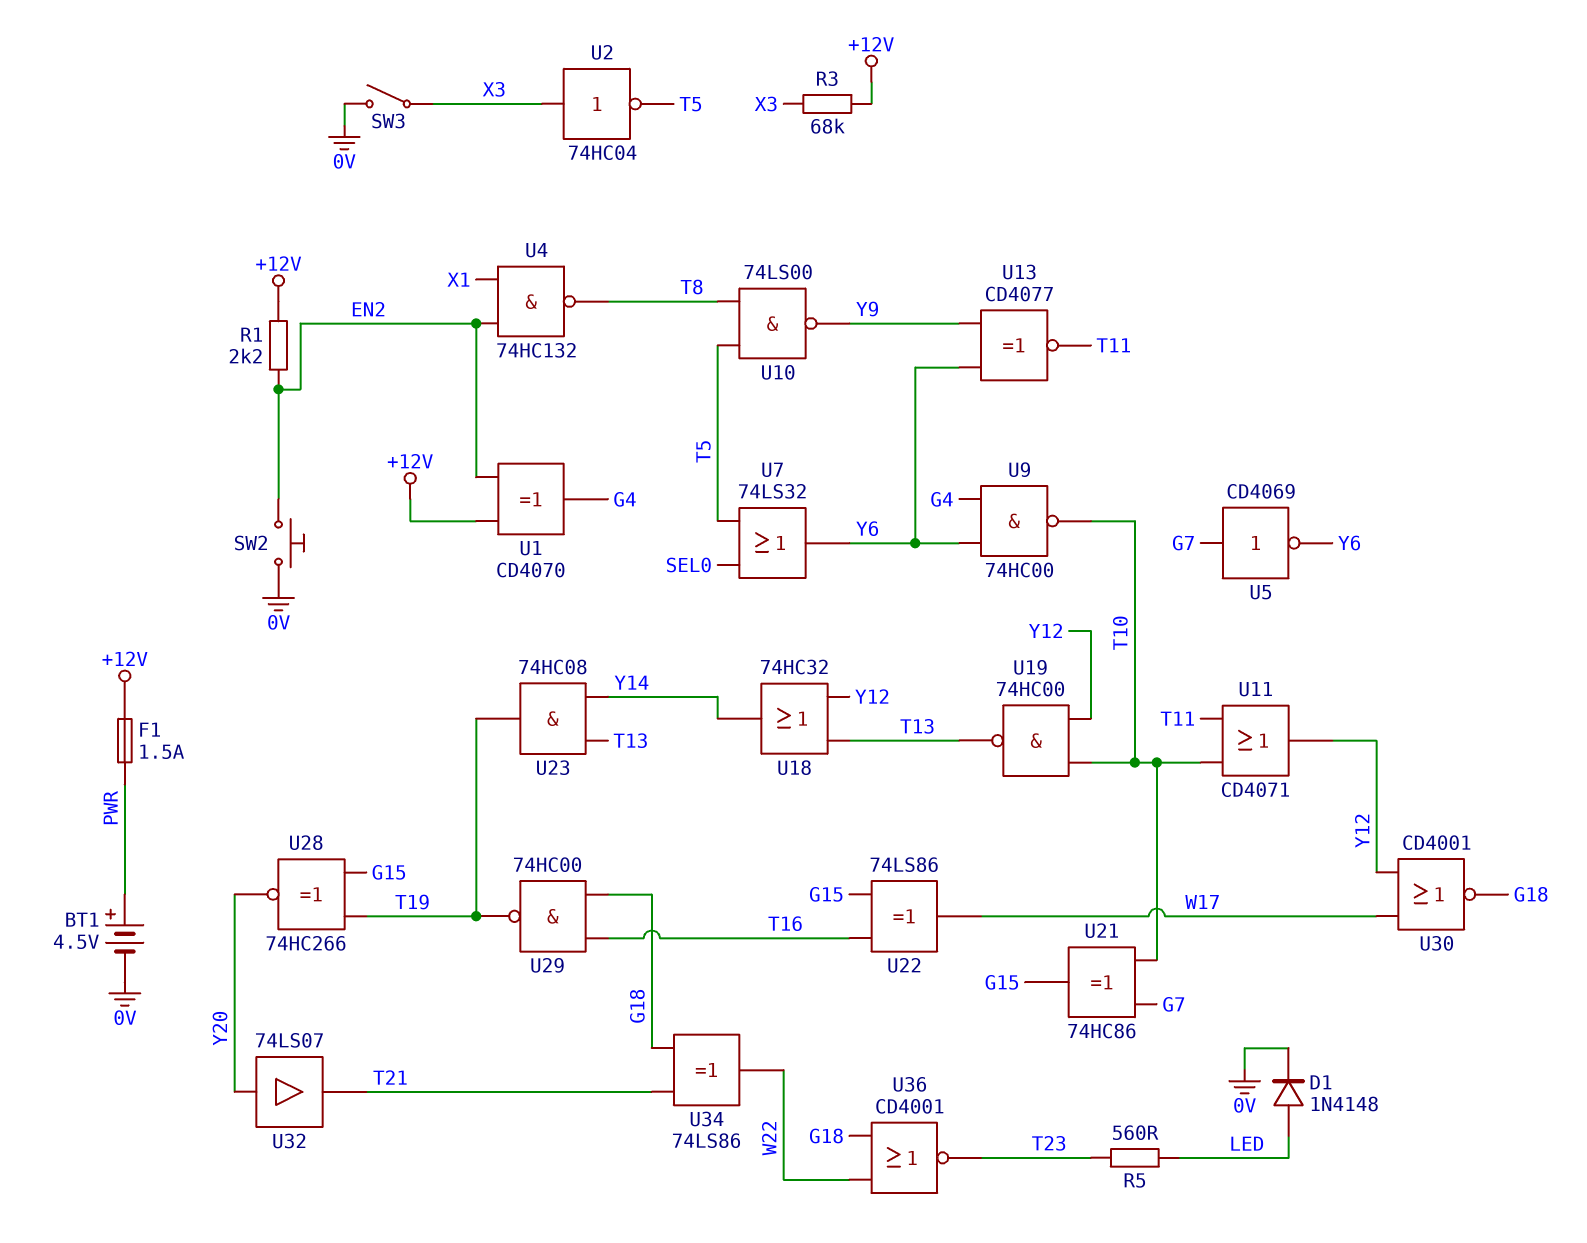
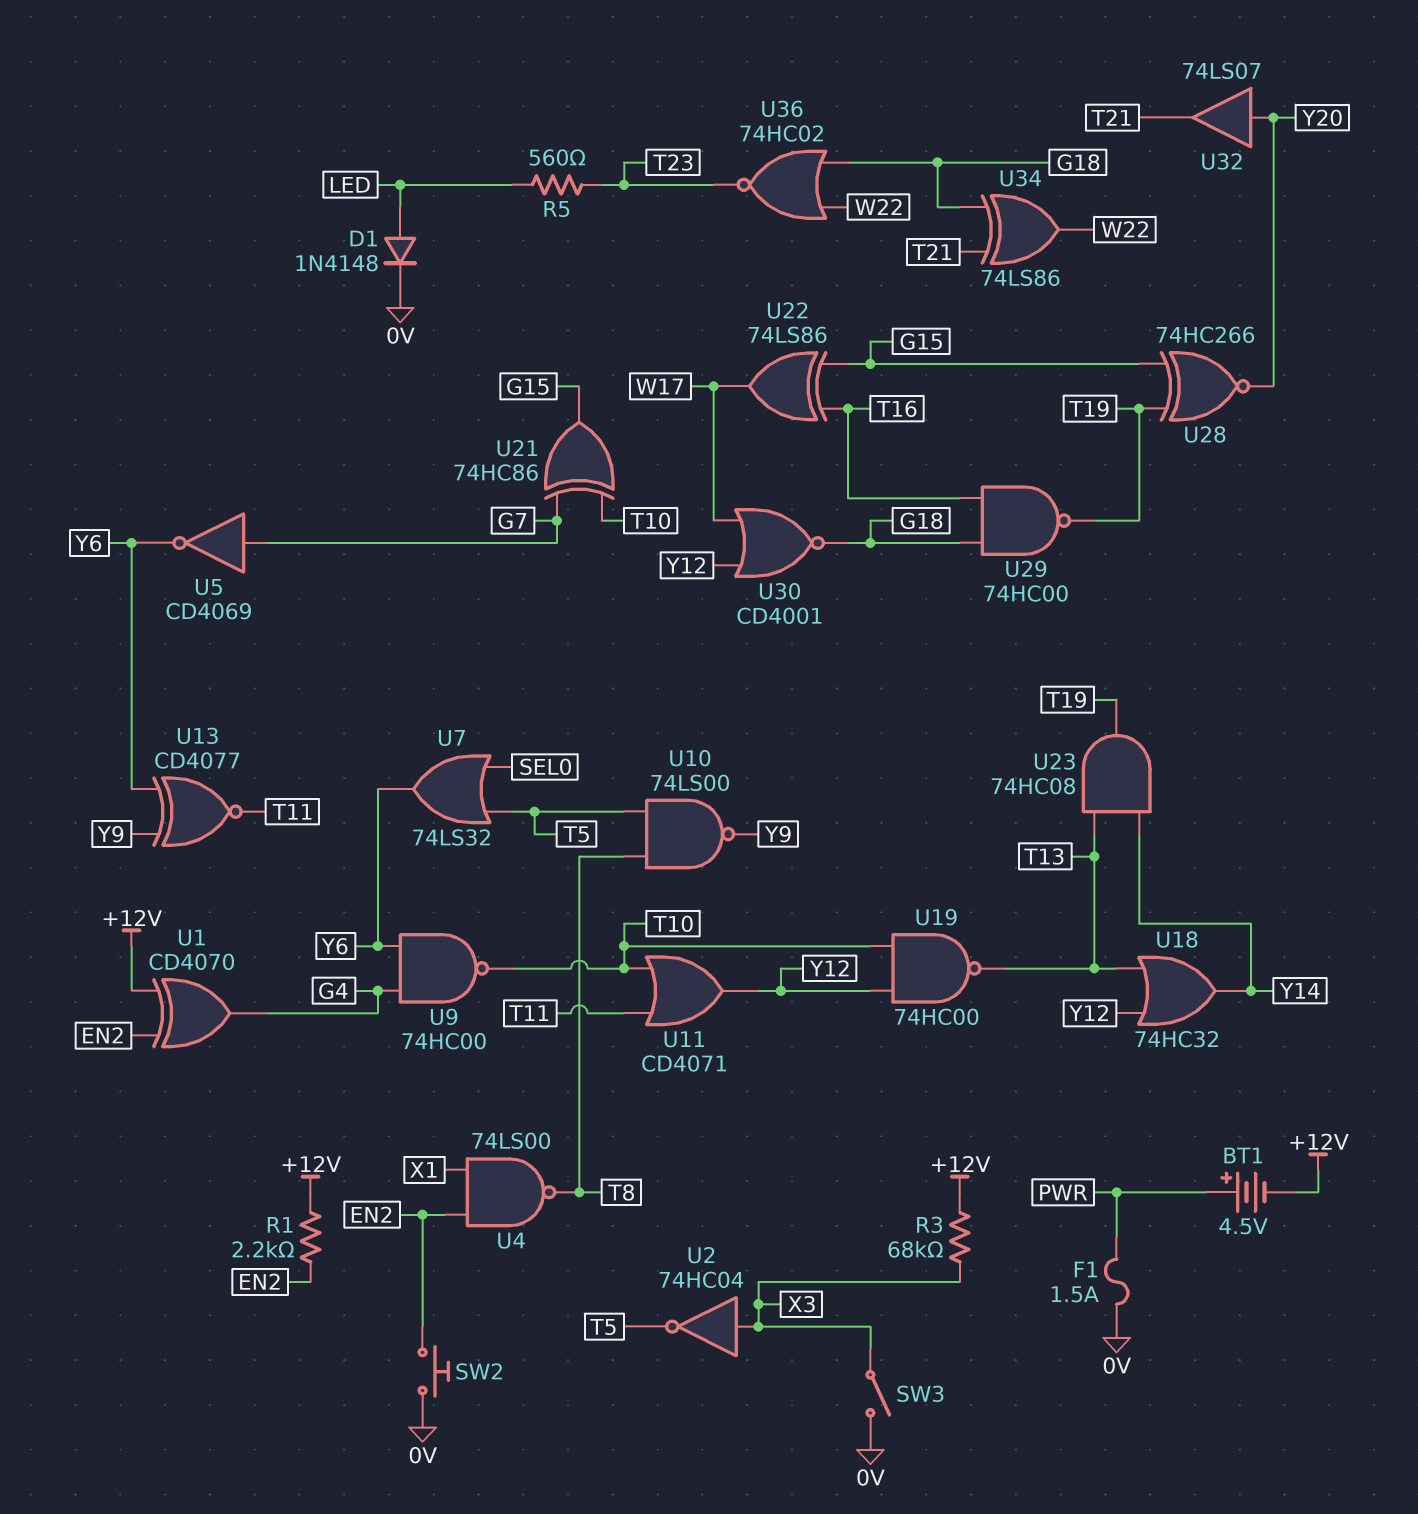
BT1: 4.5V (plus PWR, minus 0V) -> 4.5V (plus PWR, minus +12V)
F1: 1.5A (+12V, PWR) -> 1.5A (0V, PWR)
U4: NAND 74HC132 (in EN2, in X1, out T8) -> NAND 74LS00 (in EN2, in X1, out T8)
U36: NOR CD4001 (in G18, in W22, out T23) -> NOR 74HC02 (in G18, in W22, out T23)

